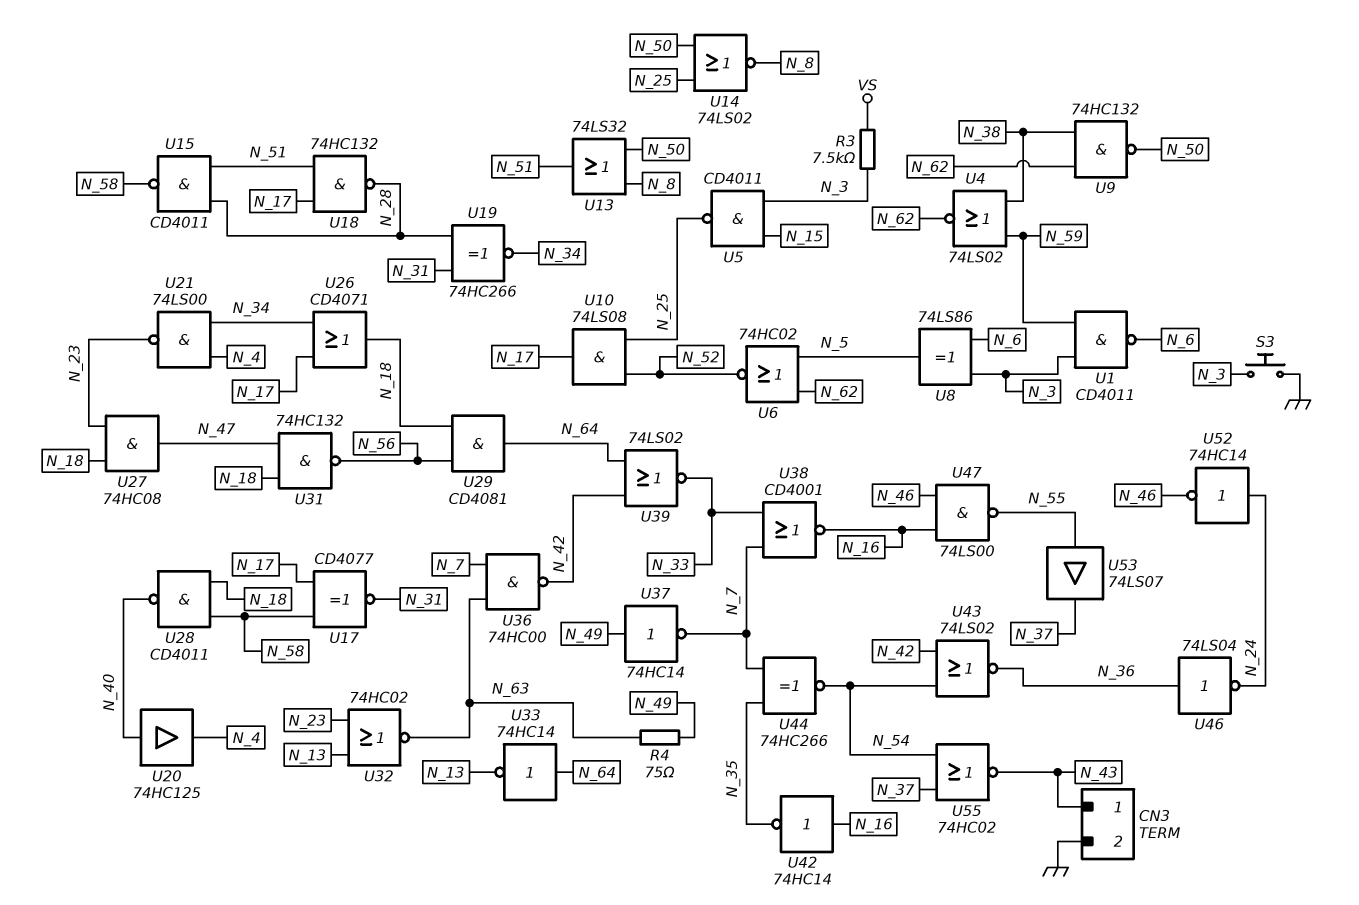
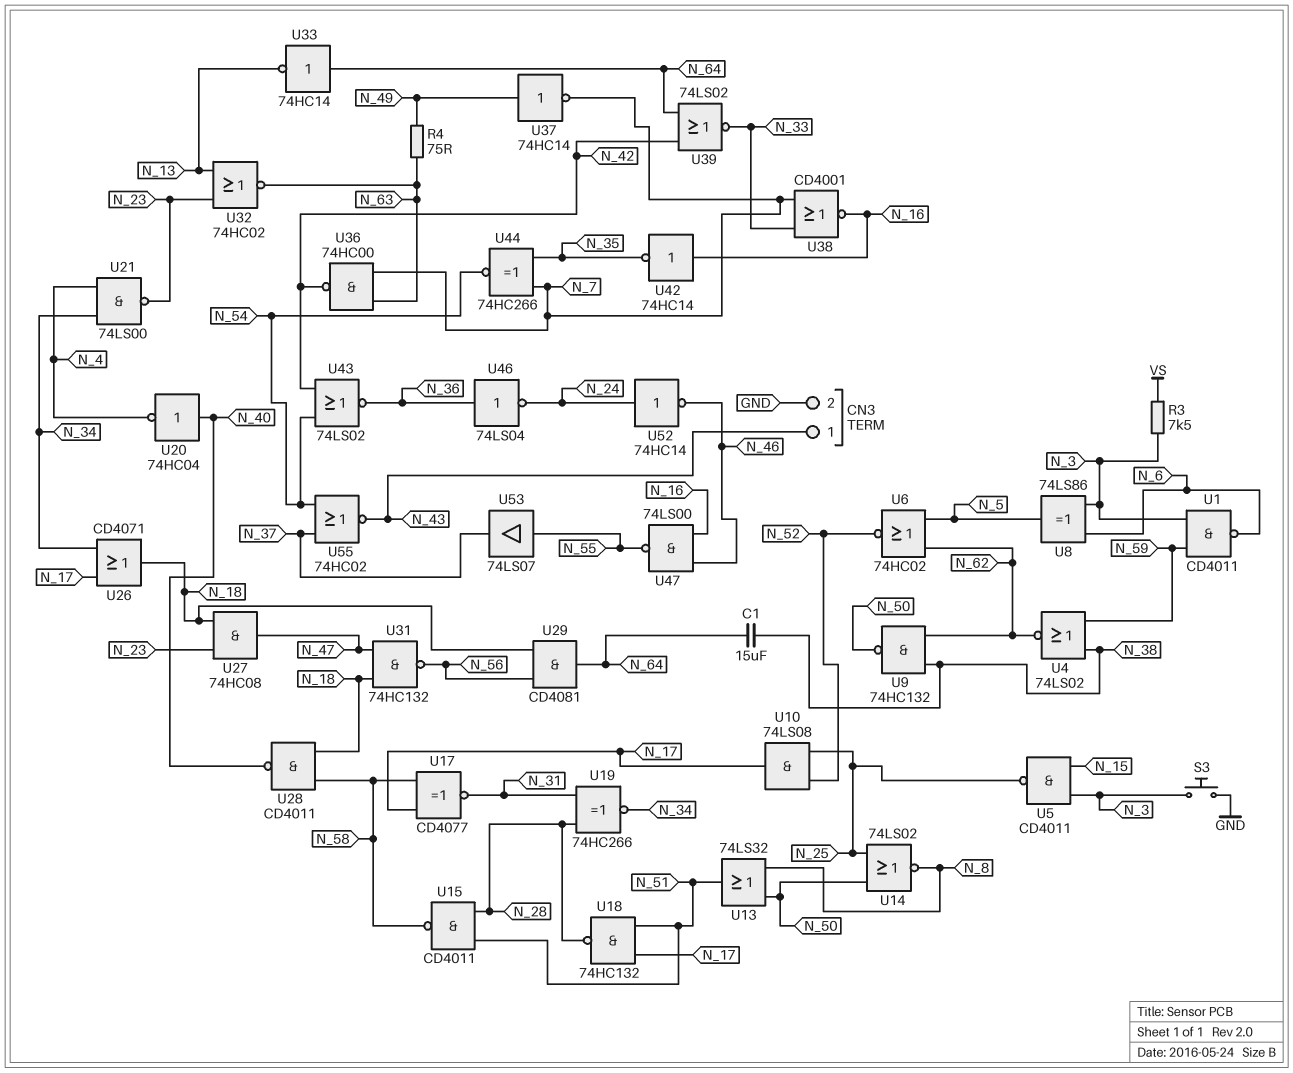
C1: none -> 15uF (N_38, N_64)
U20: buffer 74HC125 (in N_40, out N_4) -> NOT 74HC04 (in N_40, out N_4)

